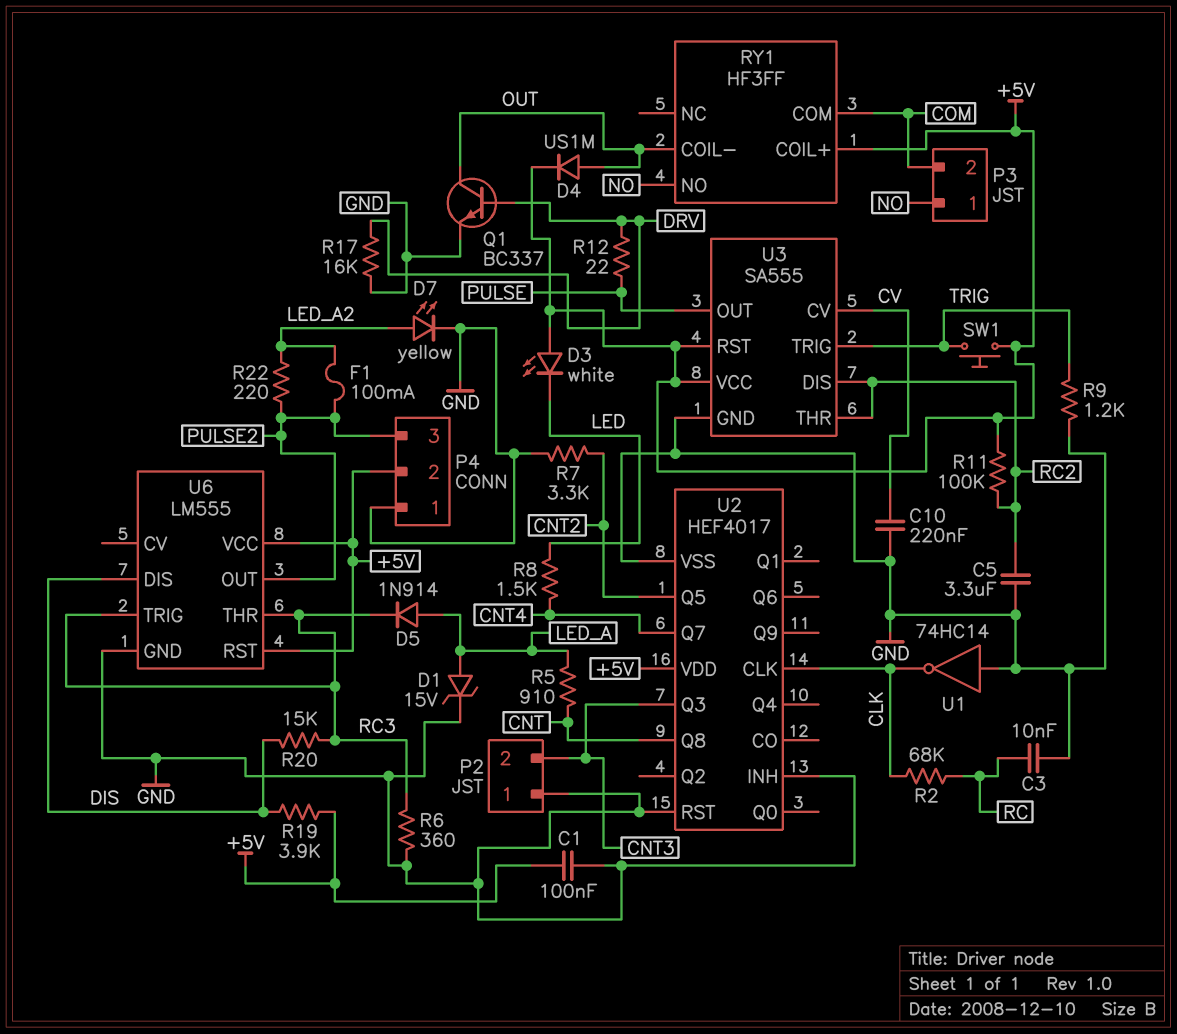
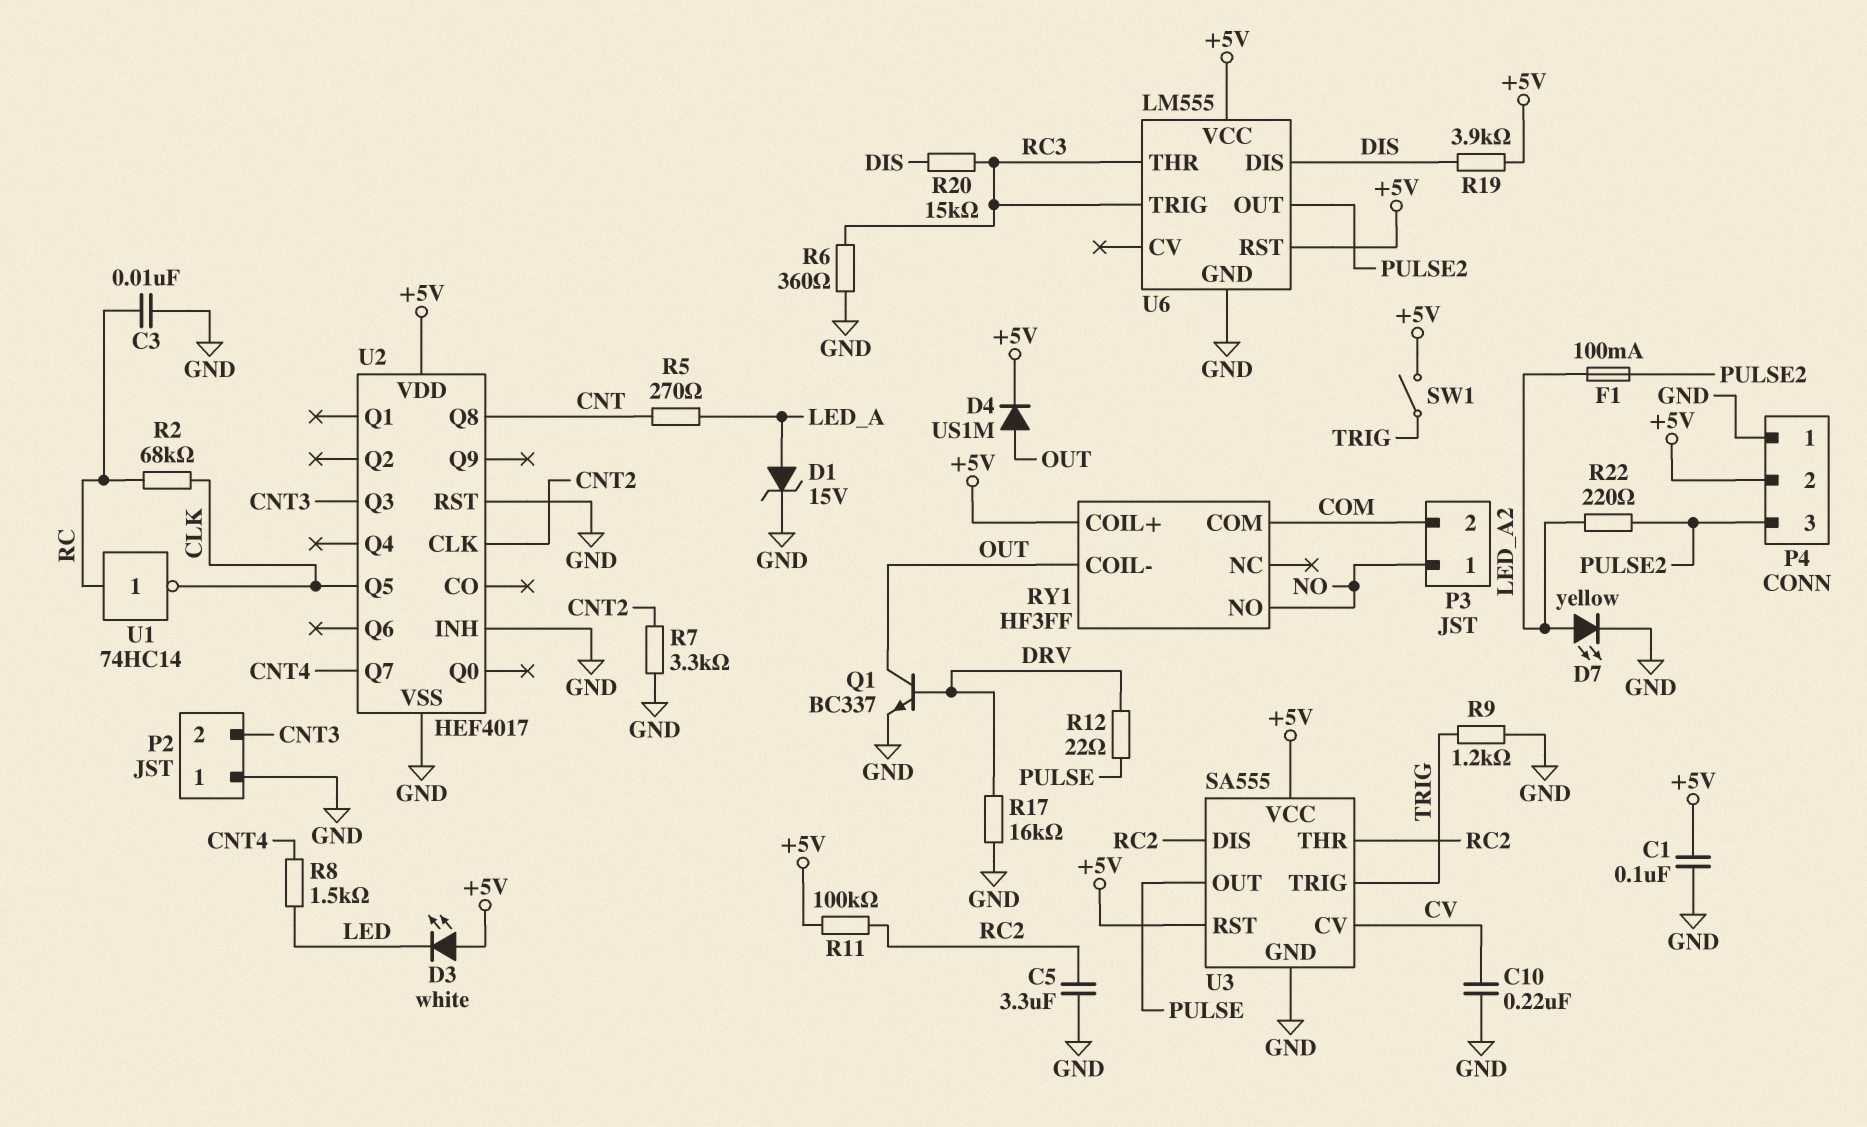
D5: diode 1N914 (A LED_A, K RC3) -> none
R5: 910 (CNT, LED_A) -> 270 (CNT, LED_A)
SW1: button (+5V, TRIG) -> switch (+5V, TRIG)
U1: NOT 74HC14 (in GND, out CLK) -> NOT 74HC14 (in RC, out CLK)
U2 pin CLK: CLK -> CNT2
U2 pin Q5: CNT2 -> CLK

